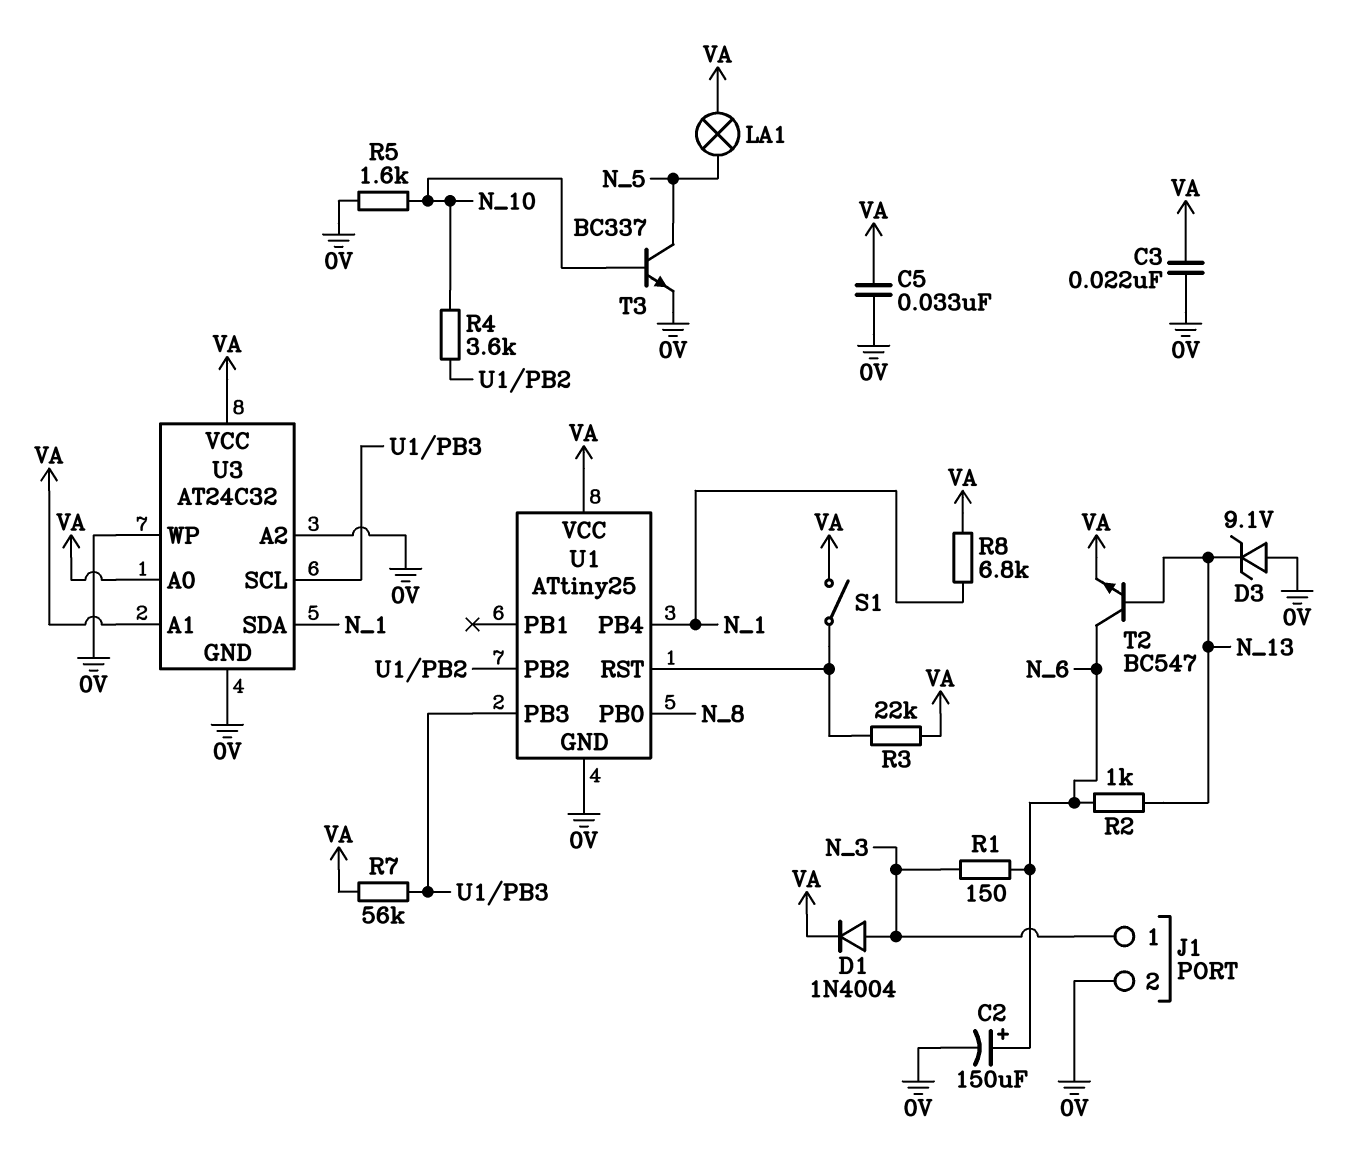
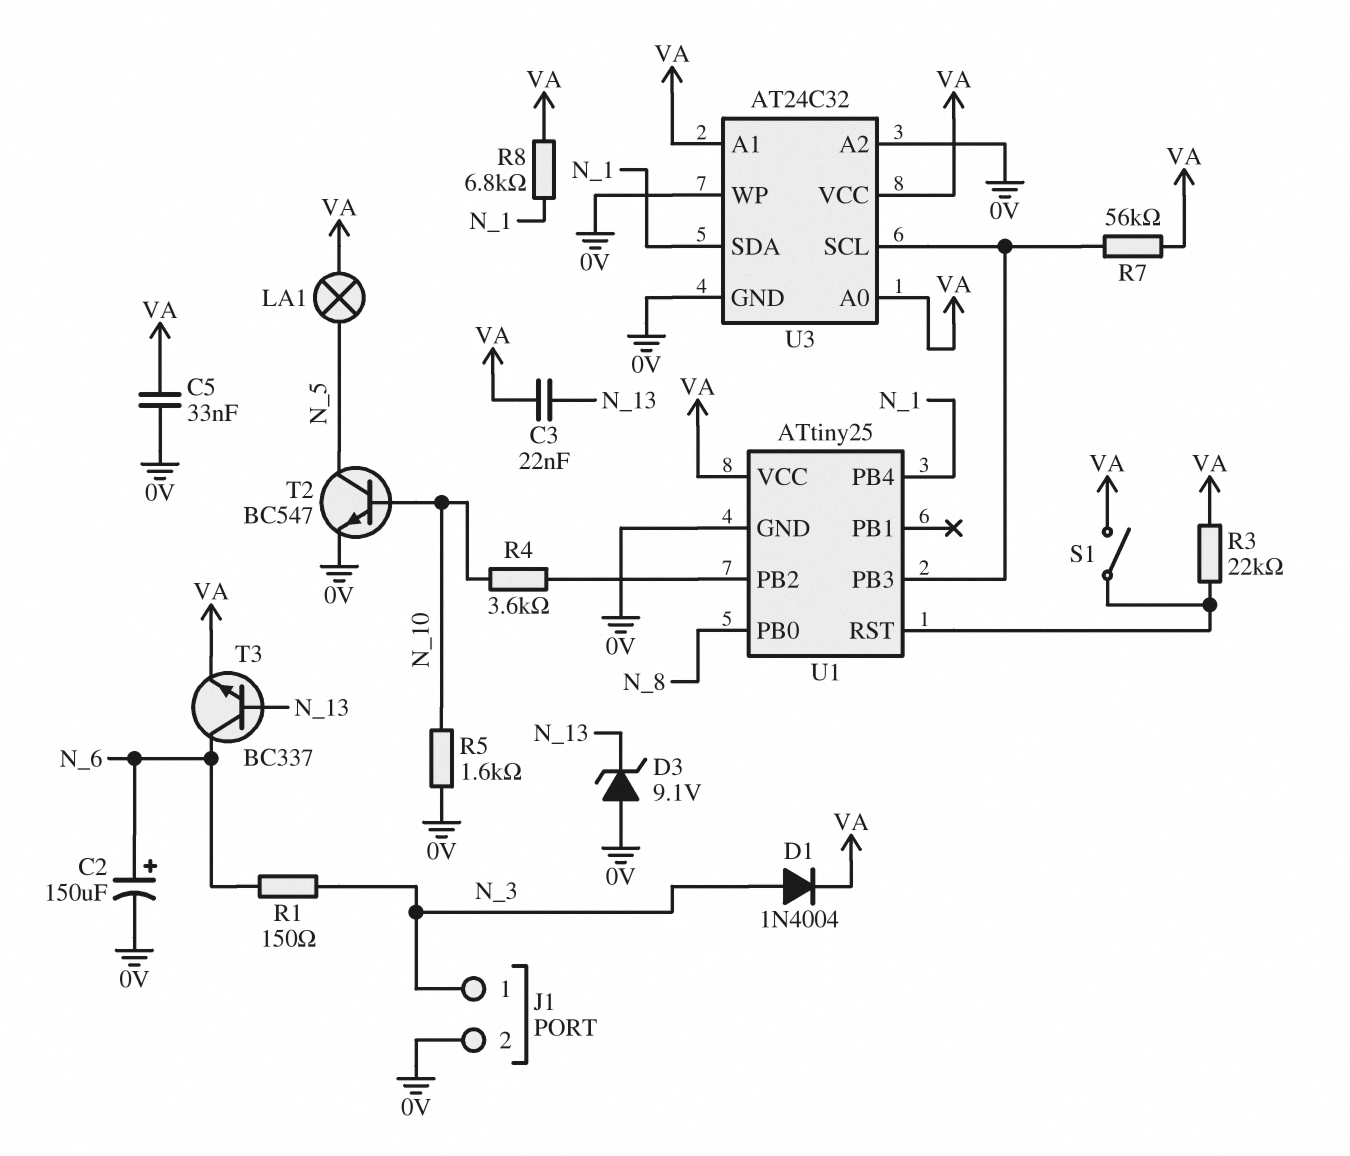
C3: 22nF (0V, VA) -> 22nF (N_13, VA)
R2: 1k (N_6, N_13) -> none
T2: NPN BC547 (B N_13, C N_6, E VA) -> NPN BC547 (B N_10, C N_5, E 0V)
T3: NPN BC337 (B N_10, C N_5, E 0V) -> NPN BC337 (B N_13, C N_6, E VA)

